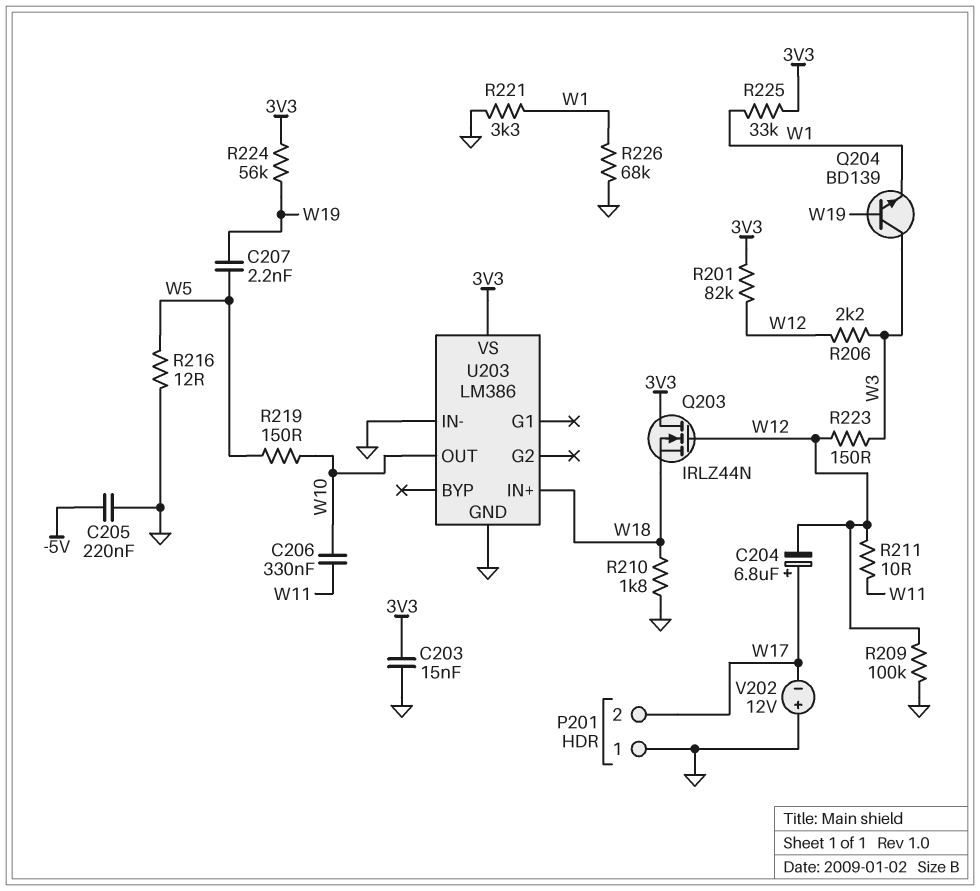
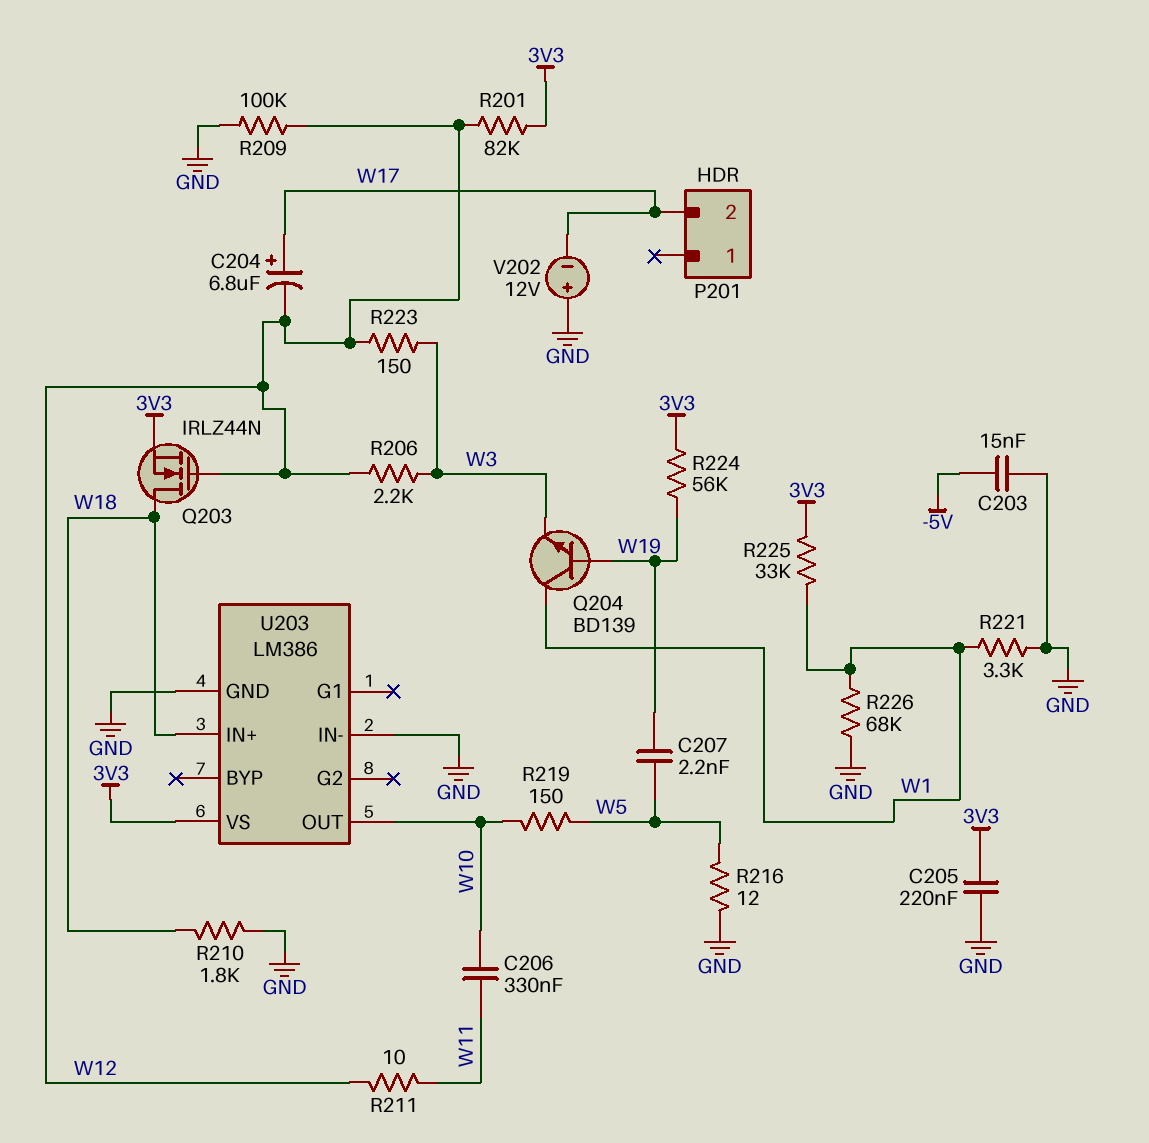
C203: 15nF (3V3, GND) -> 15nF (-5V, GND)
C205: 220nF (-5V, GND) -> 220nF (3V3, GND)
P201 pin 1: GND -> none
Q203: NMOS IRLZ44N (G W12, D 3V3, S W18) -> NMOS IRLZ44N (G W12, D W18, S 3V3)
Q204: NPN BD139 (B W19, C W3, E W1) -> NPN BD139 (B W19, C W1, E W3)

